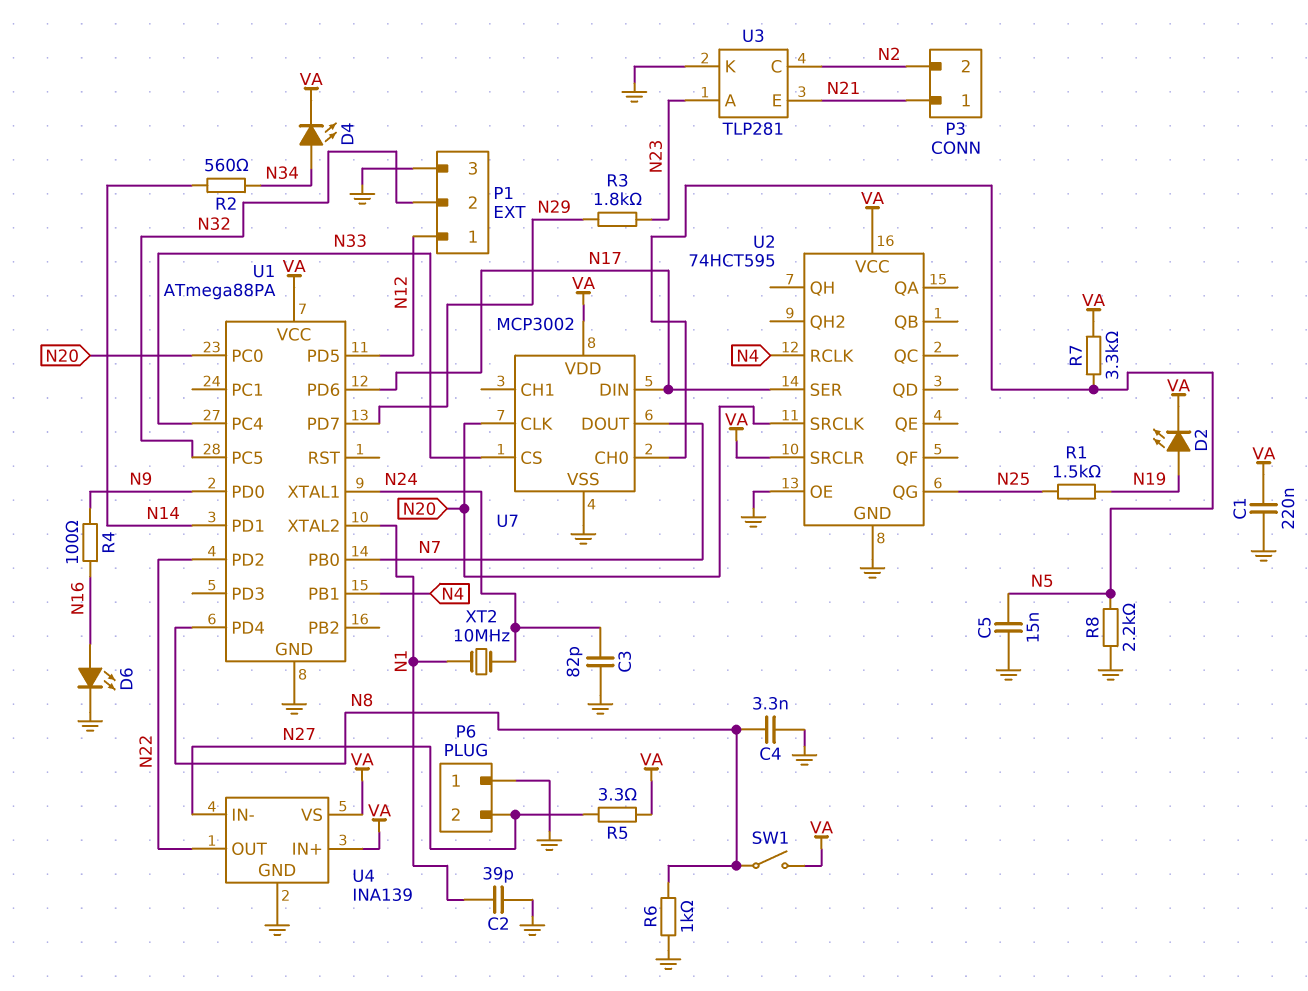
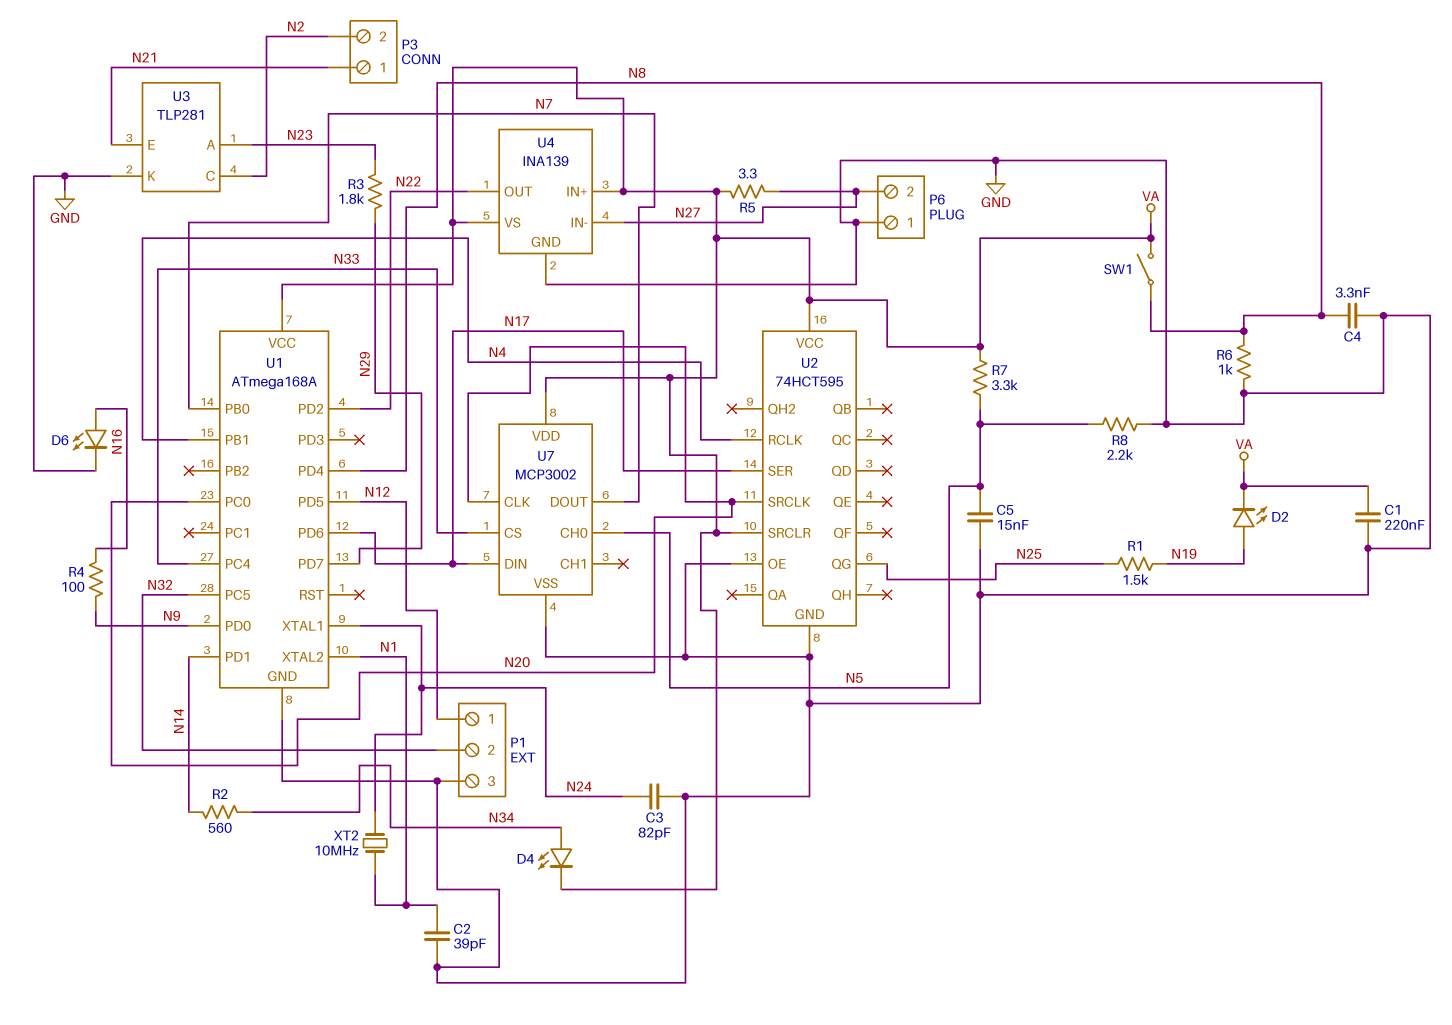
U1: ATmega88PA -> ATmega168A

